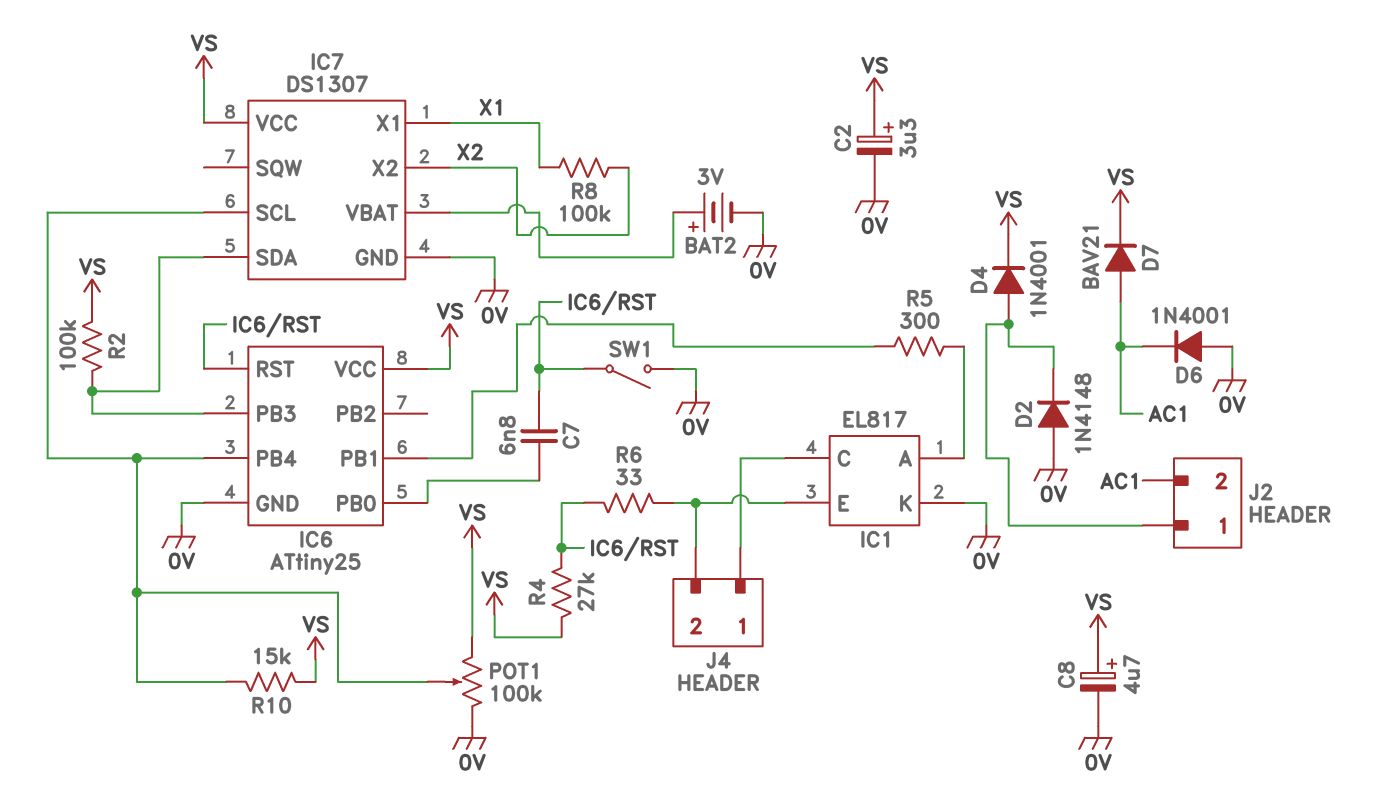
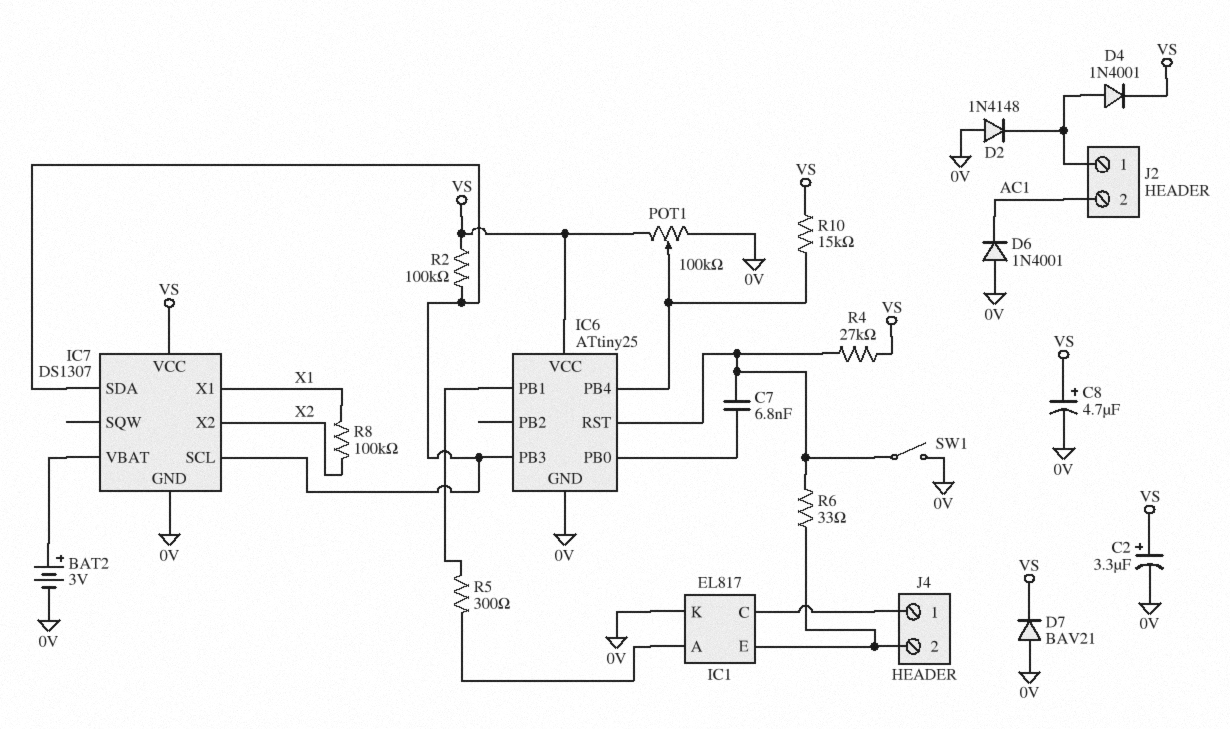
D7: diode BAV21 (A AC1, K VS) -> diode BAV21 (A 0V, K VS)
IC7 pin SCL: IC6/PB4 -> IC6/PB3

